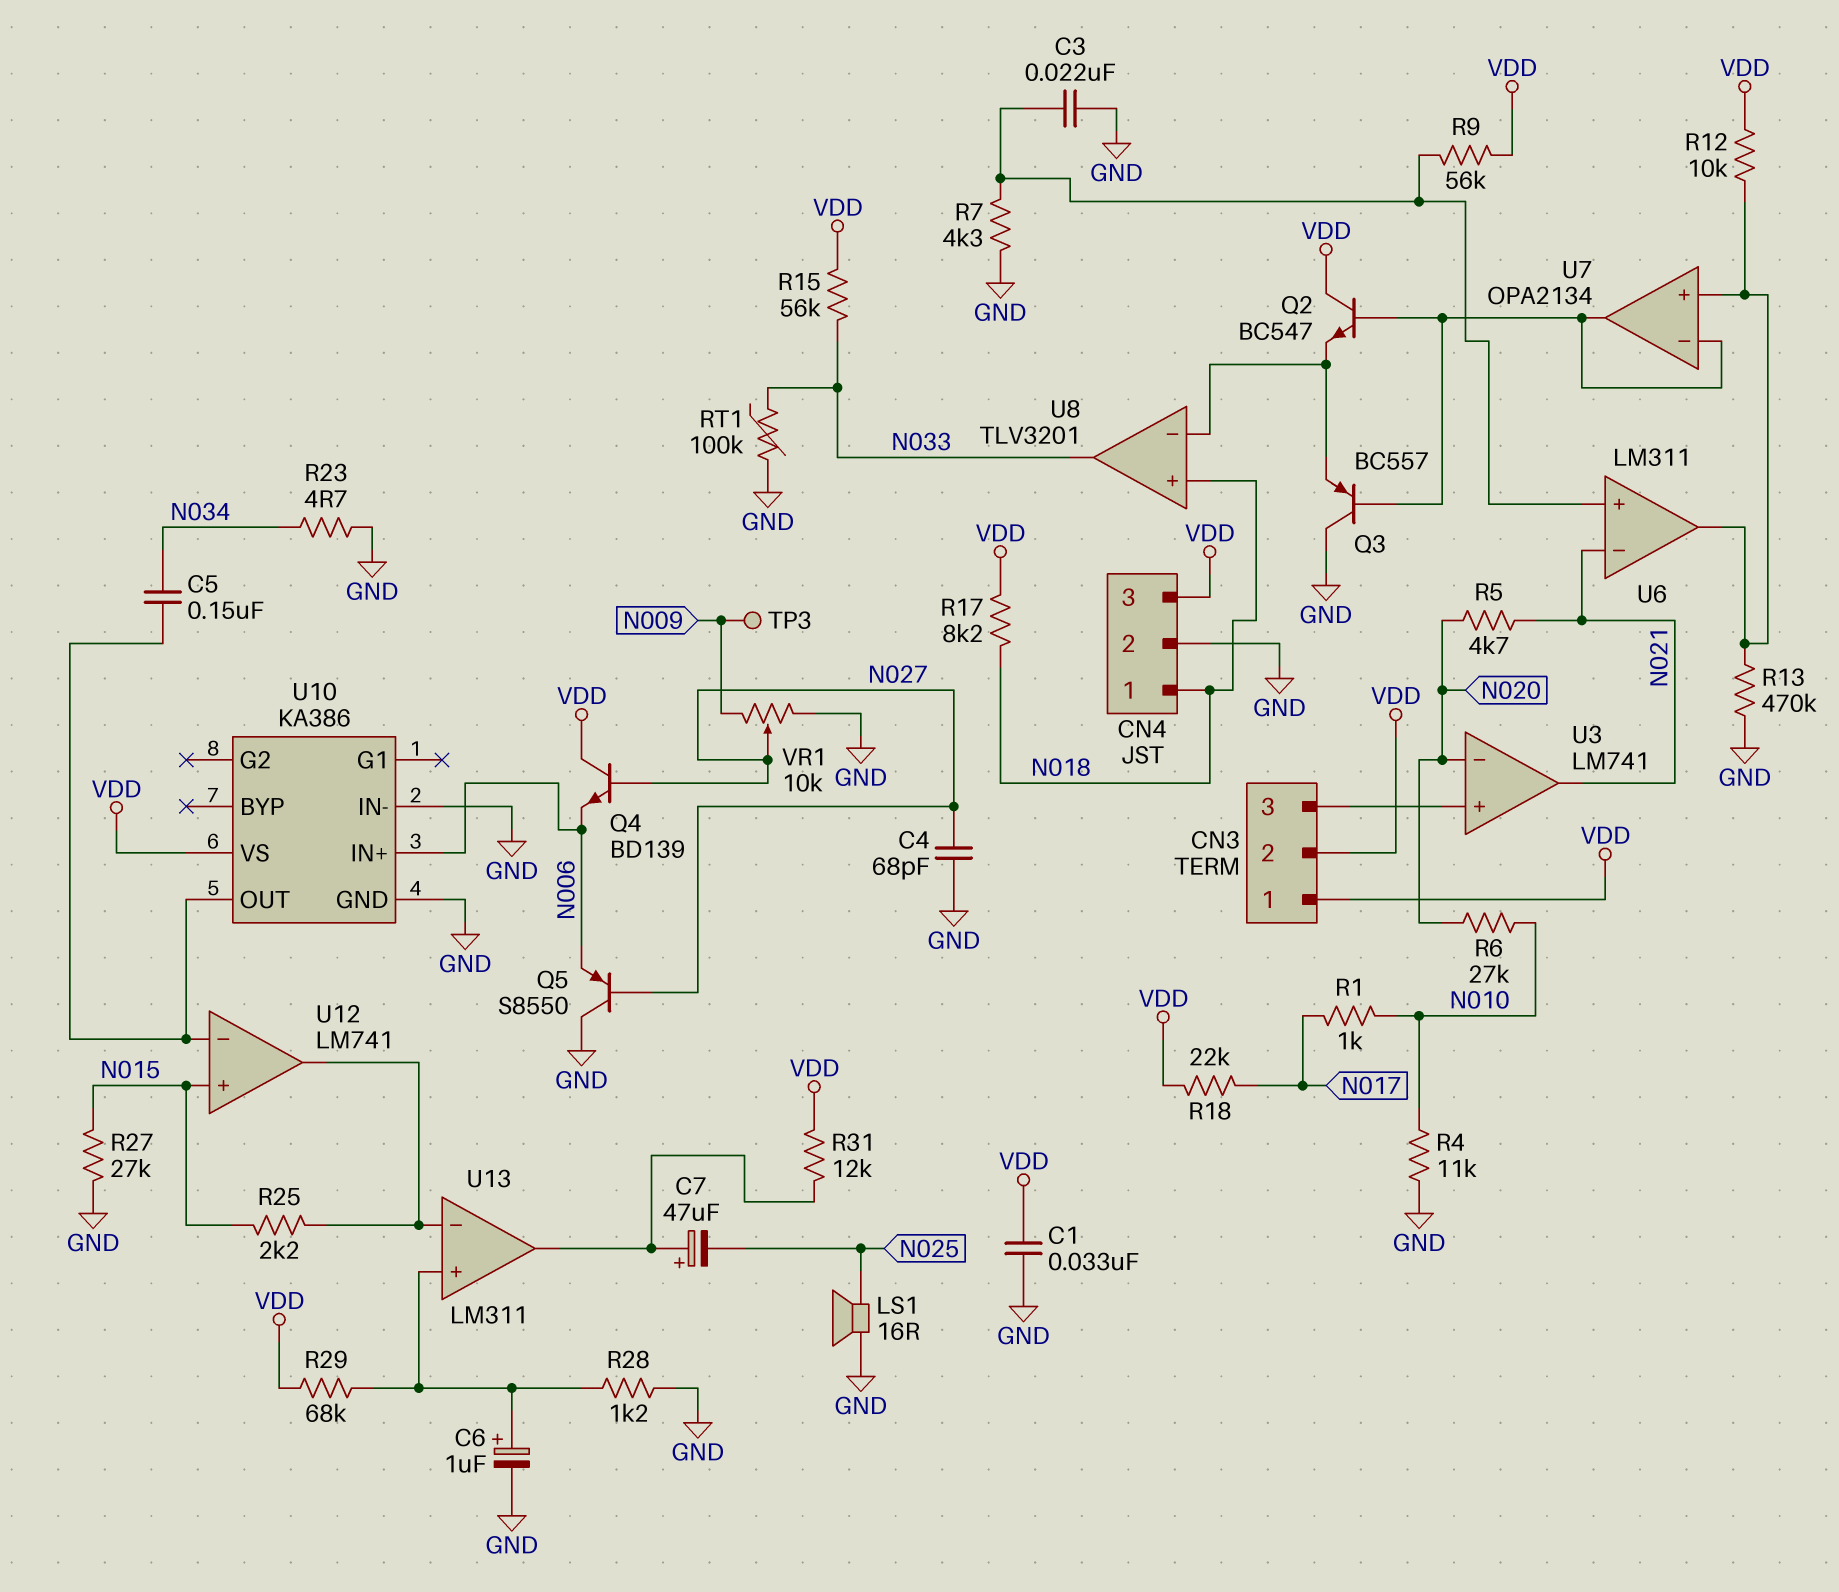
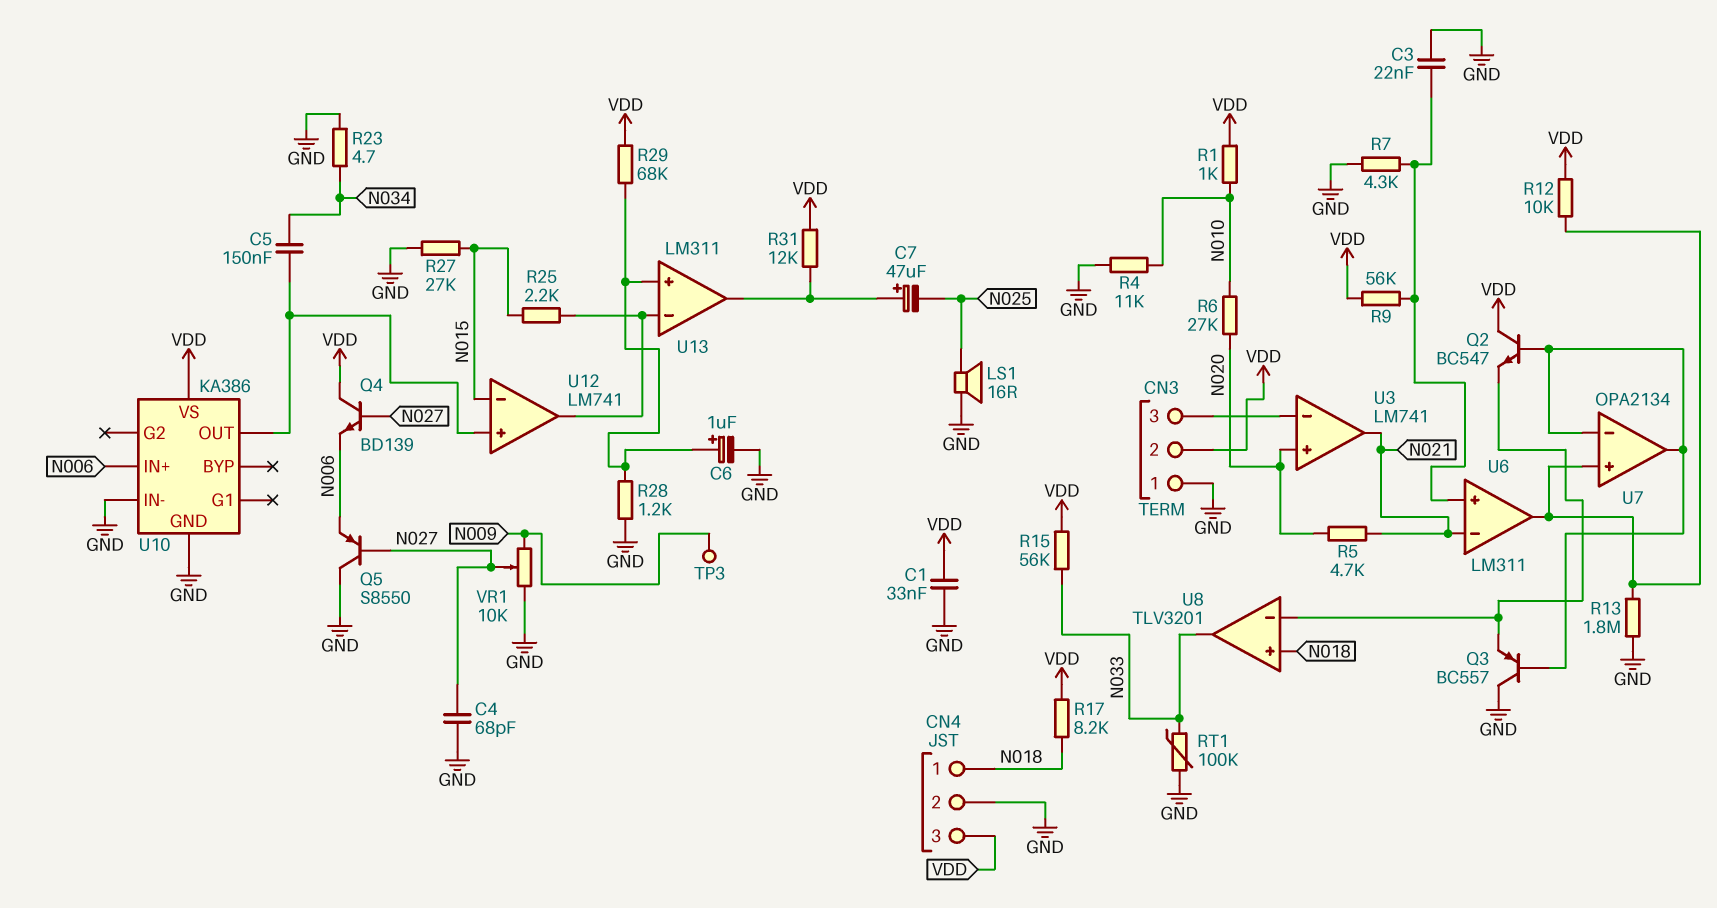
CN3 pin 1: VDD -> GND
R1: 1k (N010, N017) -> 1k (N010, VDD)
R13: 470k (GND, U6/out) -> 1.8M (GND, U6/out)
R18: 22k (N017, VDD) -> none
U3 pin in+: CN3/3 -> N020
U3 pin in-: N020 -> CN3/3
U12 pin in+: N015 -> U10/OUT
U12 pin in-: U10/OUT -> N015

